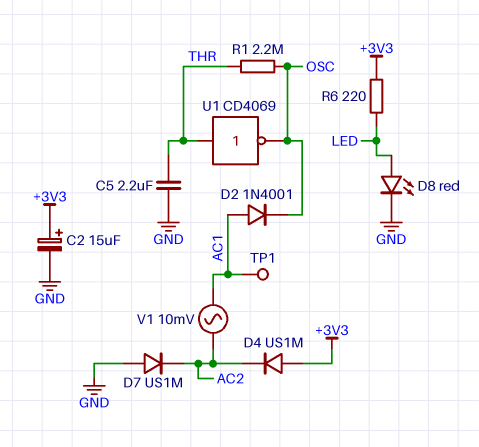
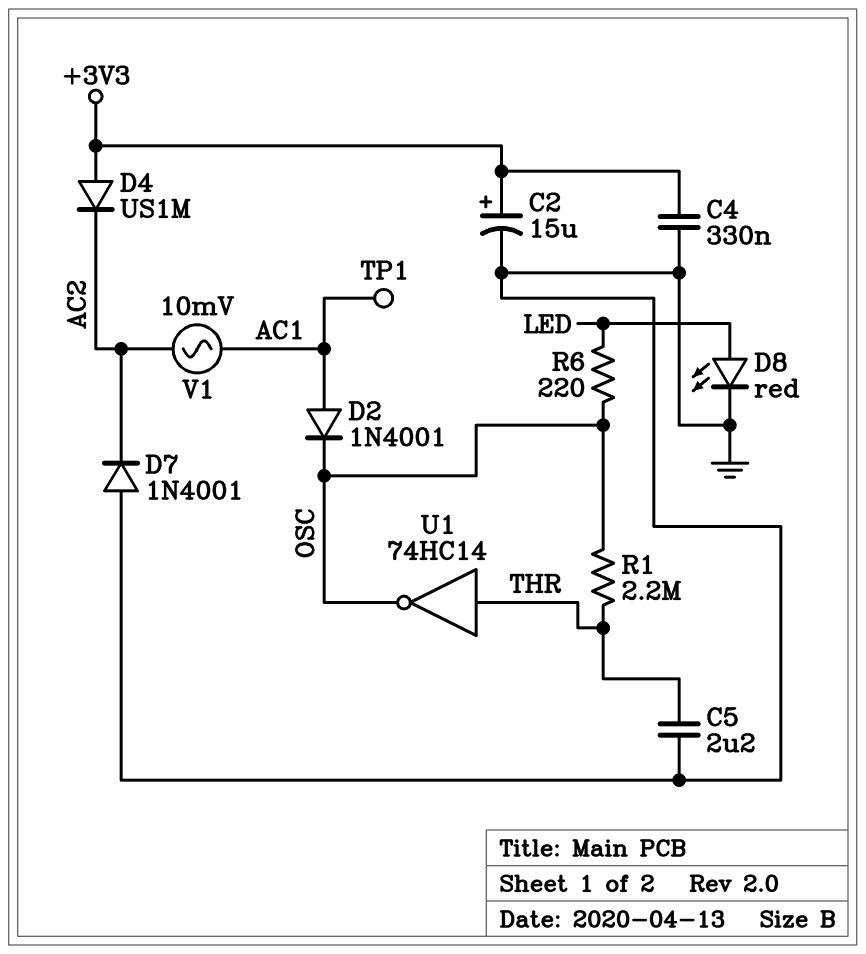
C4: none -> 330nF (+3V3, GND)
D7: diode US1M (A GND, K AC2) -> diode 1N4001 (A GND, K AC2)
R6: 220 (+3V3, LED) -> 220 (LED, OSC)
U1: NOT CD4069 (in THR, out OSC) -> NOT 74HC14 (in THR, out OSC)

